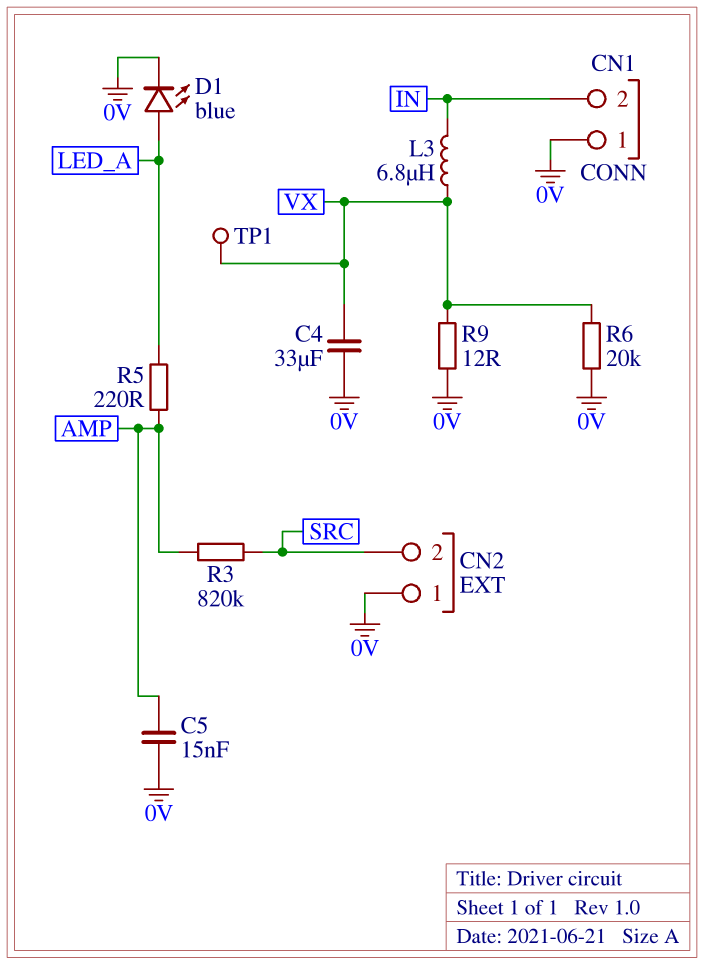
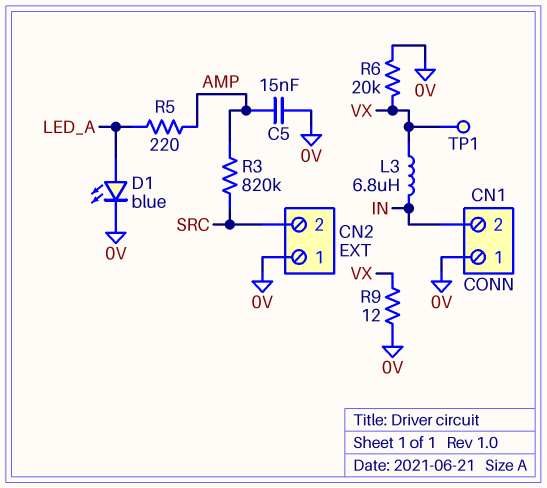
C4: 33uF (0V, VX) -> none

